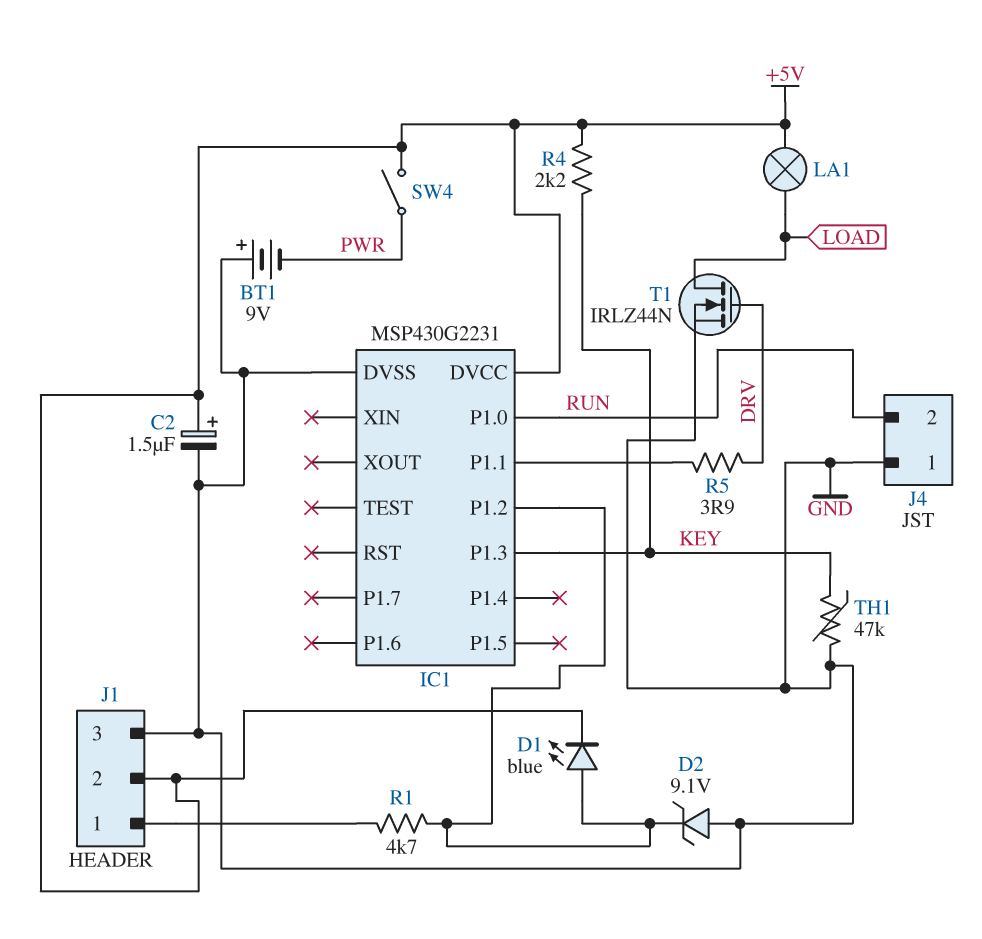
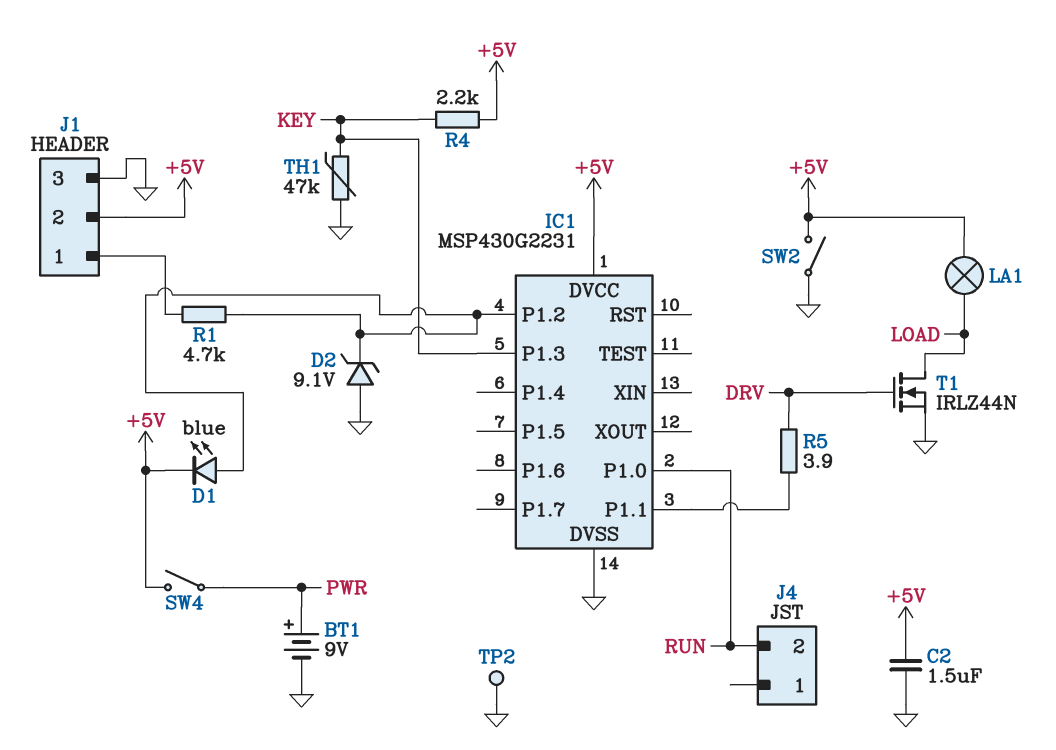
BT1: 9V (plus GND, minus PWR) -> 9V (plus PWR, minus GND)
C2: 1.5uF (plus +5V, minus GND) -> 1.5uF (+5V, GND)
J4 pin 1: GND -> none
SW2: none -> switch (+5V, GND)
TP2: none -> test point (GND)

